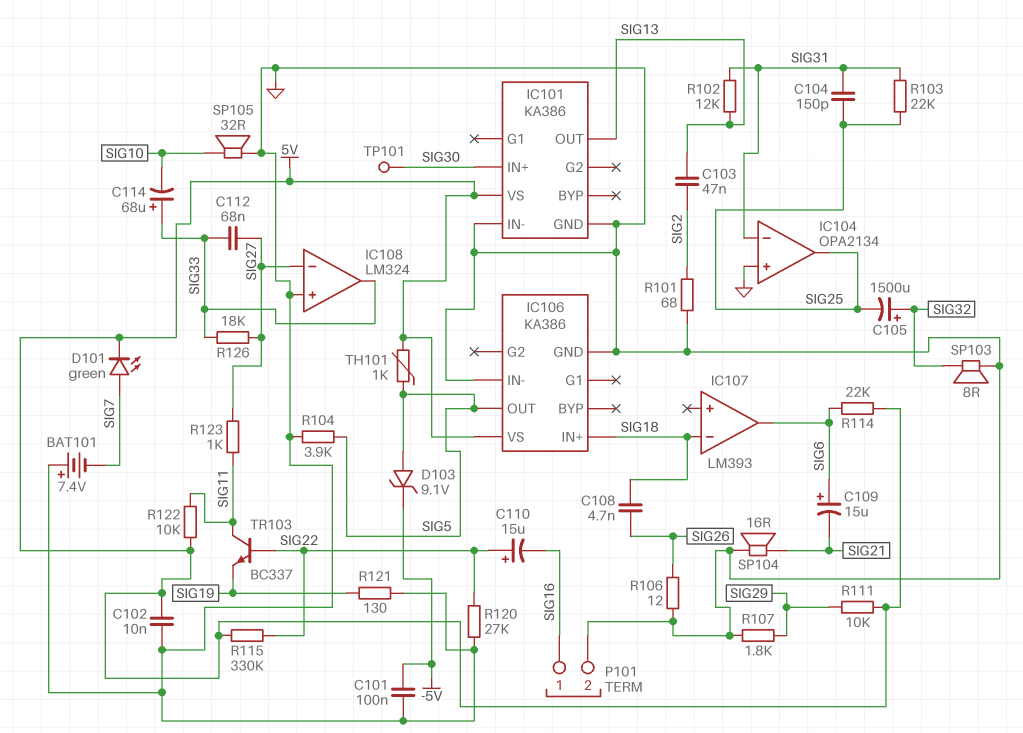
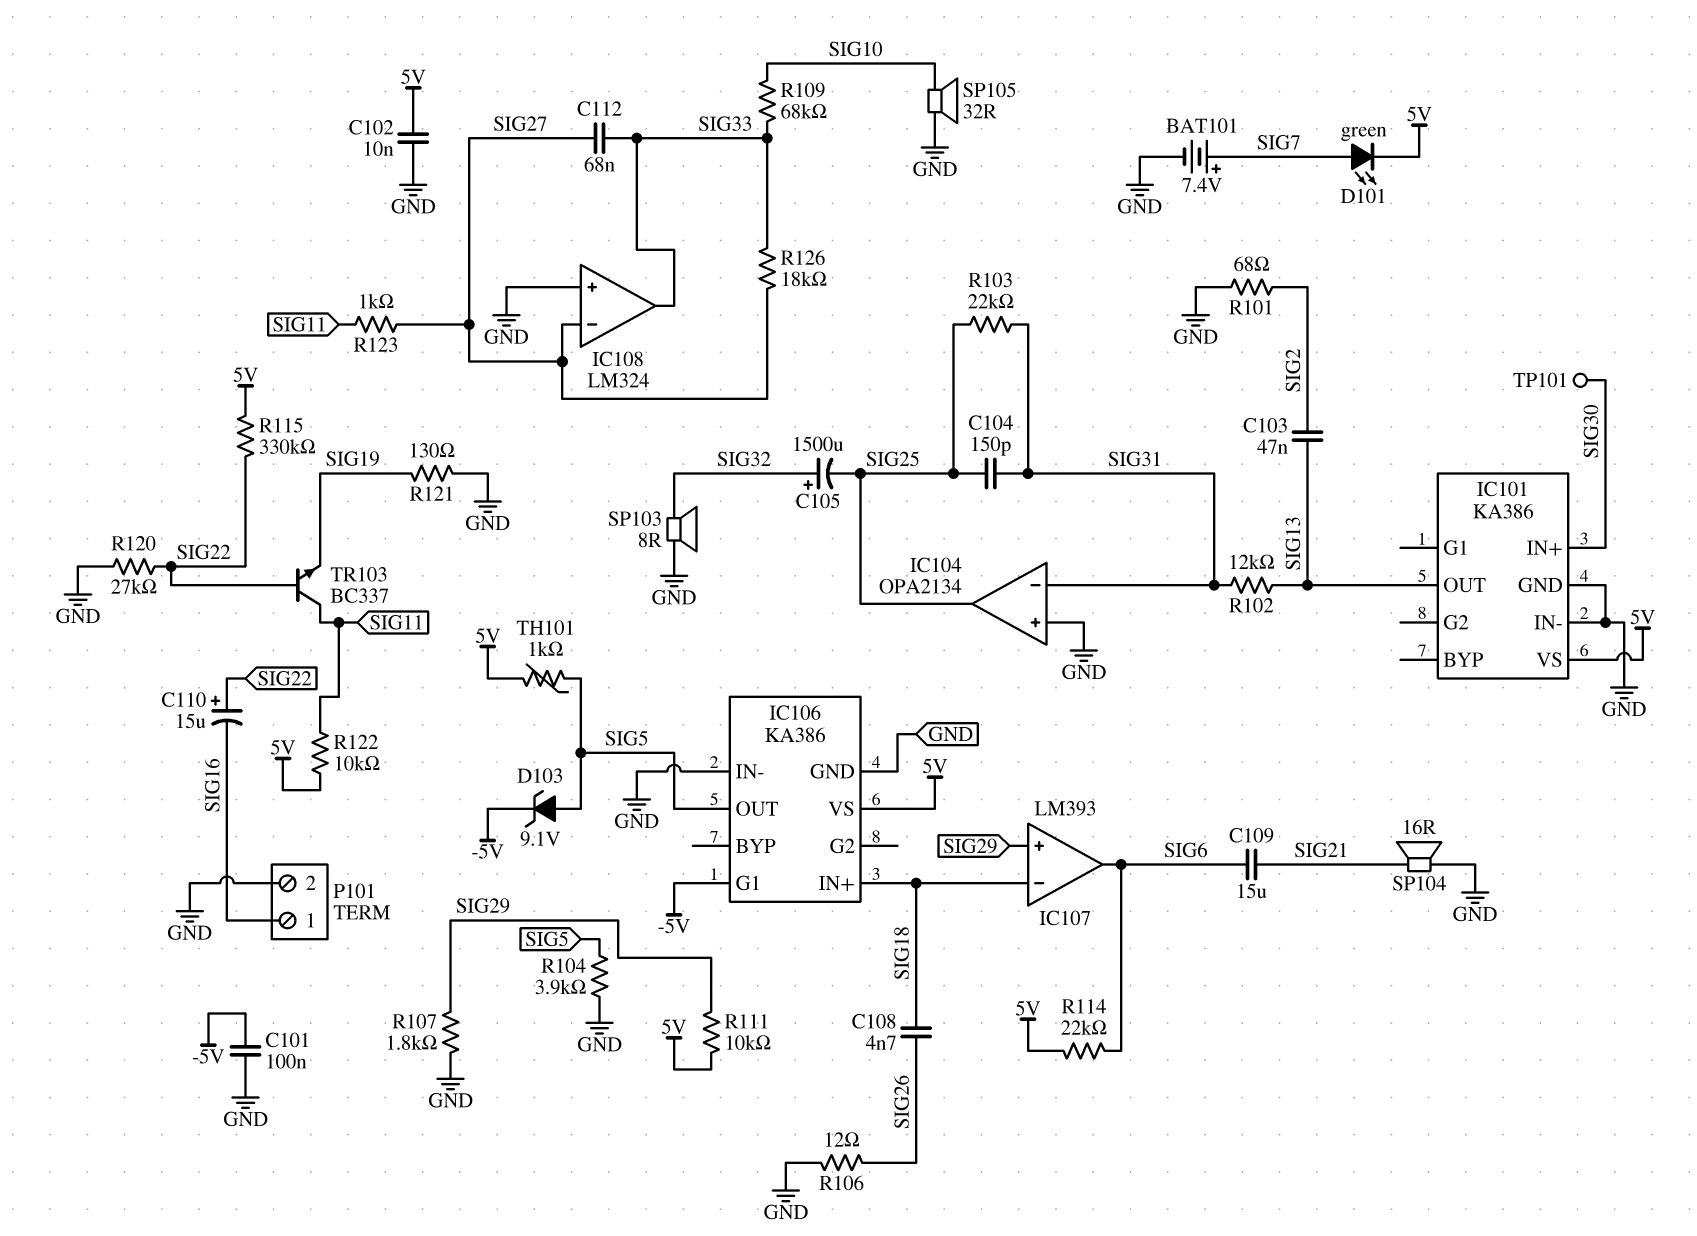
BAT101: 7.4V (plus GND, minus SIG7) -> 7.4V (plus SIG7, minus GND)
C109: 15uF (plus SIG6, minus SIG21) -> 15uF (SIG6, SIG21)
C114: 68uF (plus SIG33, minus SIG10) -> none
IC106 pin G1: none -> -5V
IC107 pin in+: none -> SIG29
R109: none -> 68k (SIG10, SIG33)

